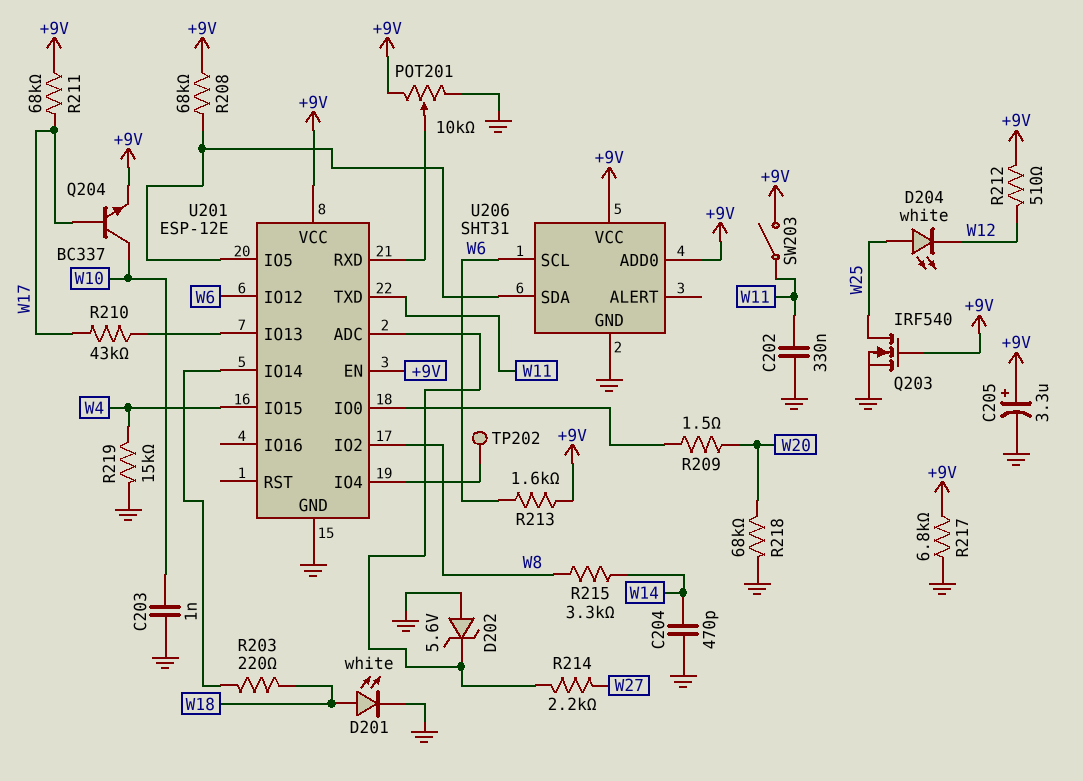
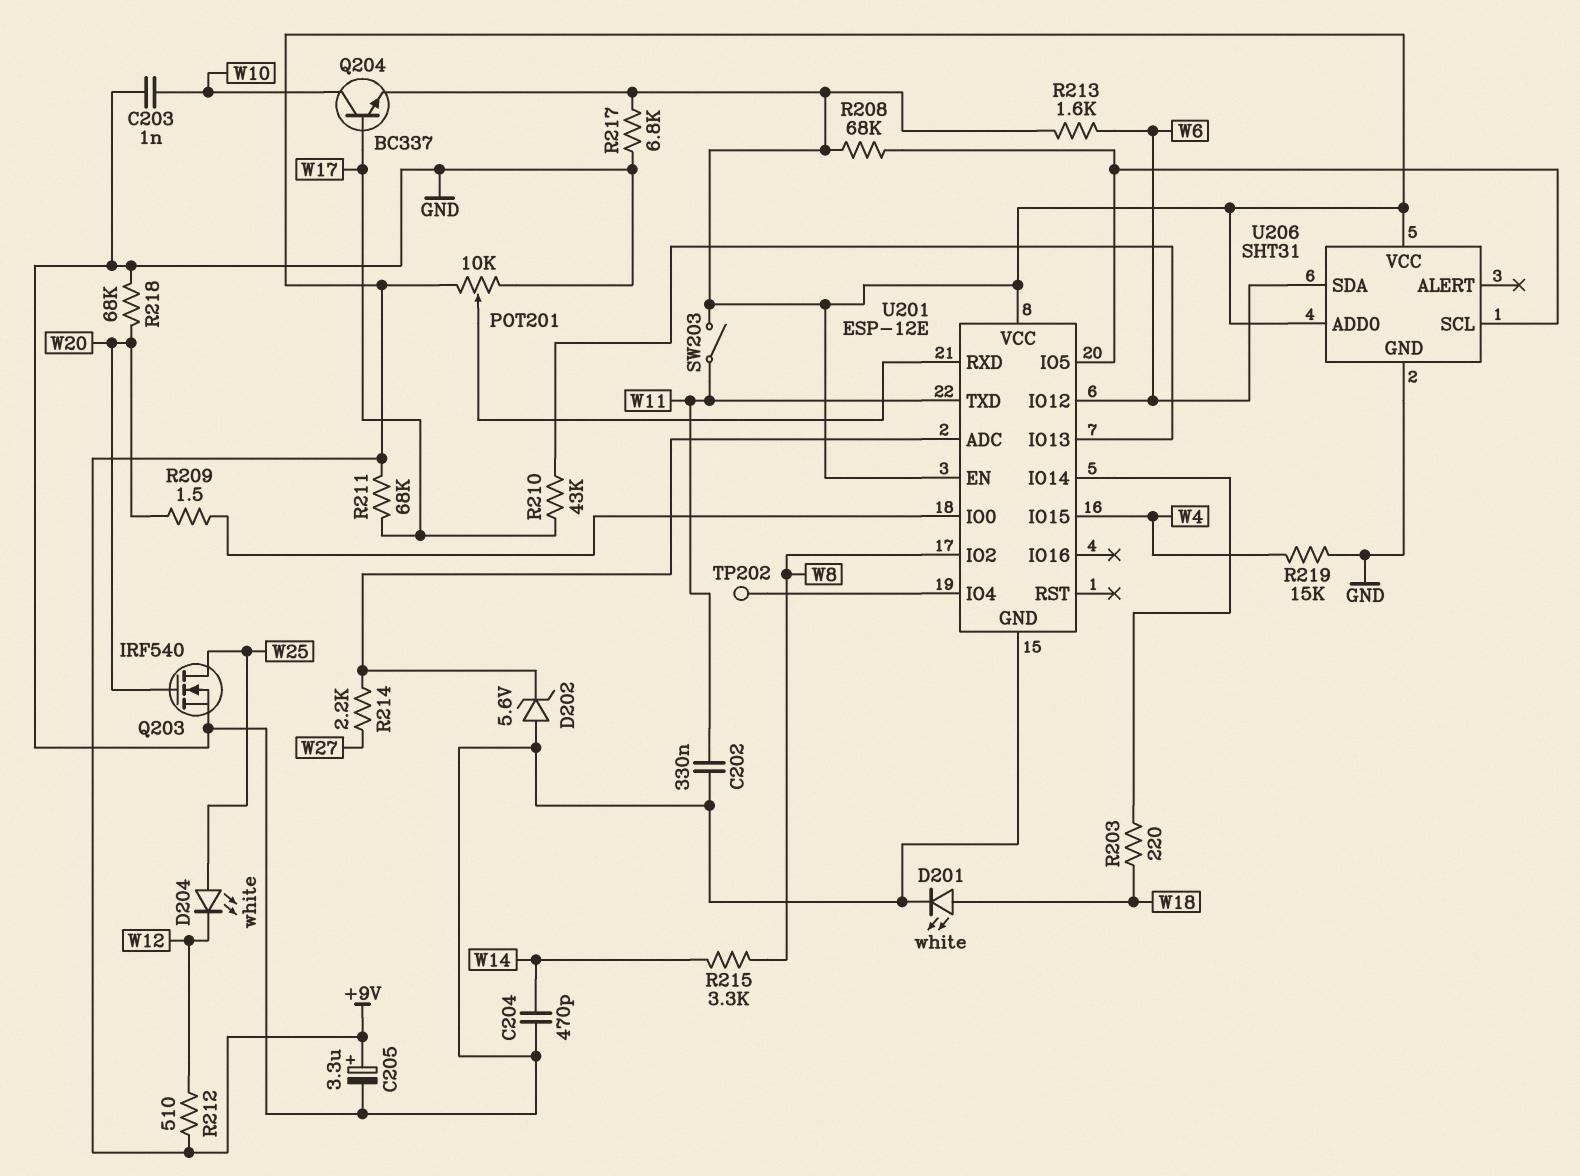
Q203: NMOS IRF540 (G +9V, D W25, S GND) -> NMOS IRF540 (G W20, D W25, S GND)
U206 pin SCL: W6 -> U201/IO5
U206 pin SDA: U201/IO5 -> W6

